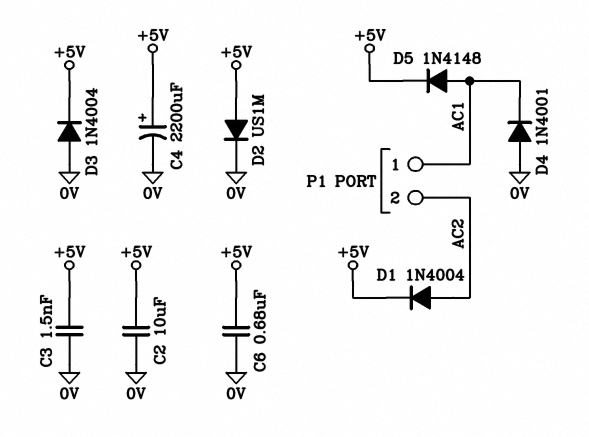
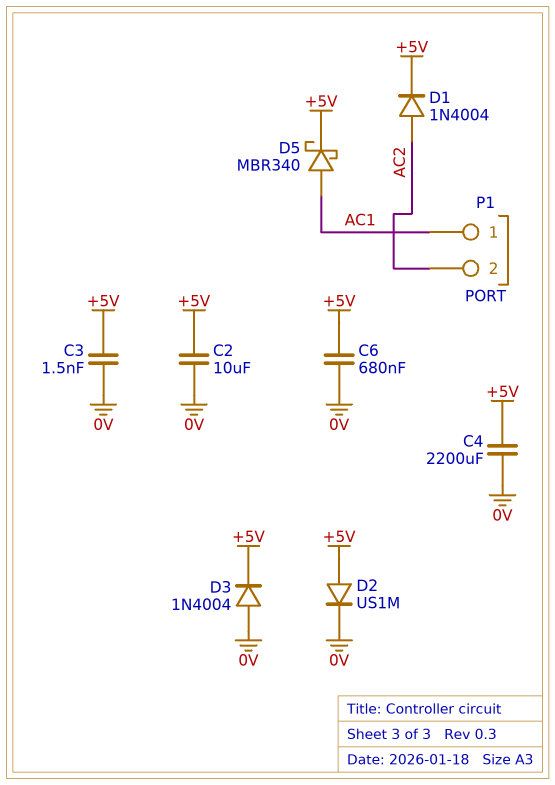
C4: 2200uF (plus +5V, minus 0V) -> 2200uF (+5V, 0V)
D4: diode 1N4001 (A 0V, K AC1) -> none
D5: diode 1N4148 (A AC1, K +5V) -> schottky MBR340 (A AC1, K +5V)

